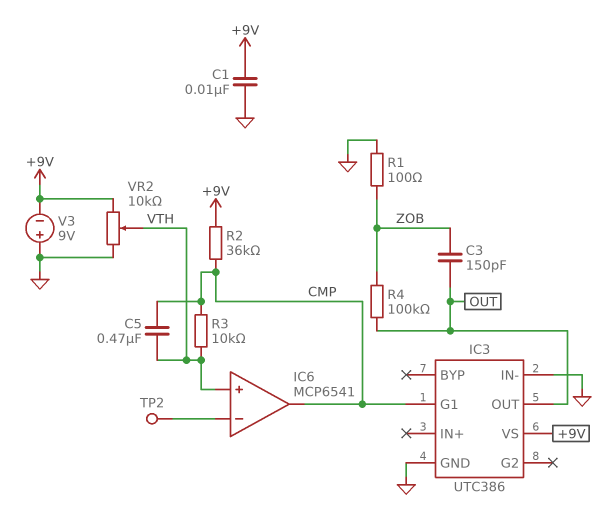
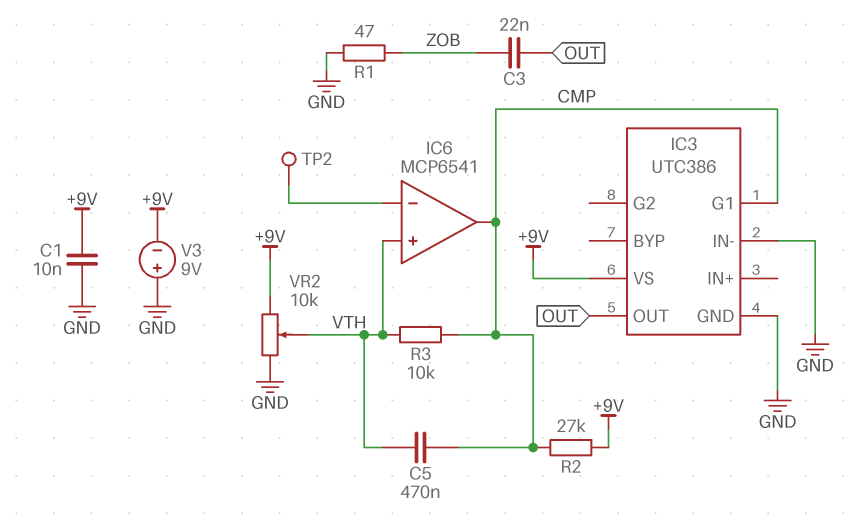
C3: 150pF (OUT, ZOB) -> 22nF (OUT, ZOB)
R1: 100 (GND, ZOB) -> 47 (GND, ZOB)
R2: 36k (+9V, CMP) -> 27k (+9V, CMP)
R4: 100k (OUT, ZOB) -> none

